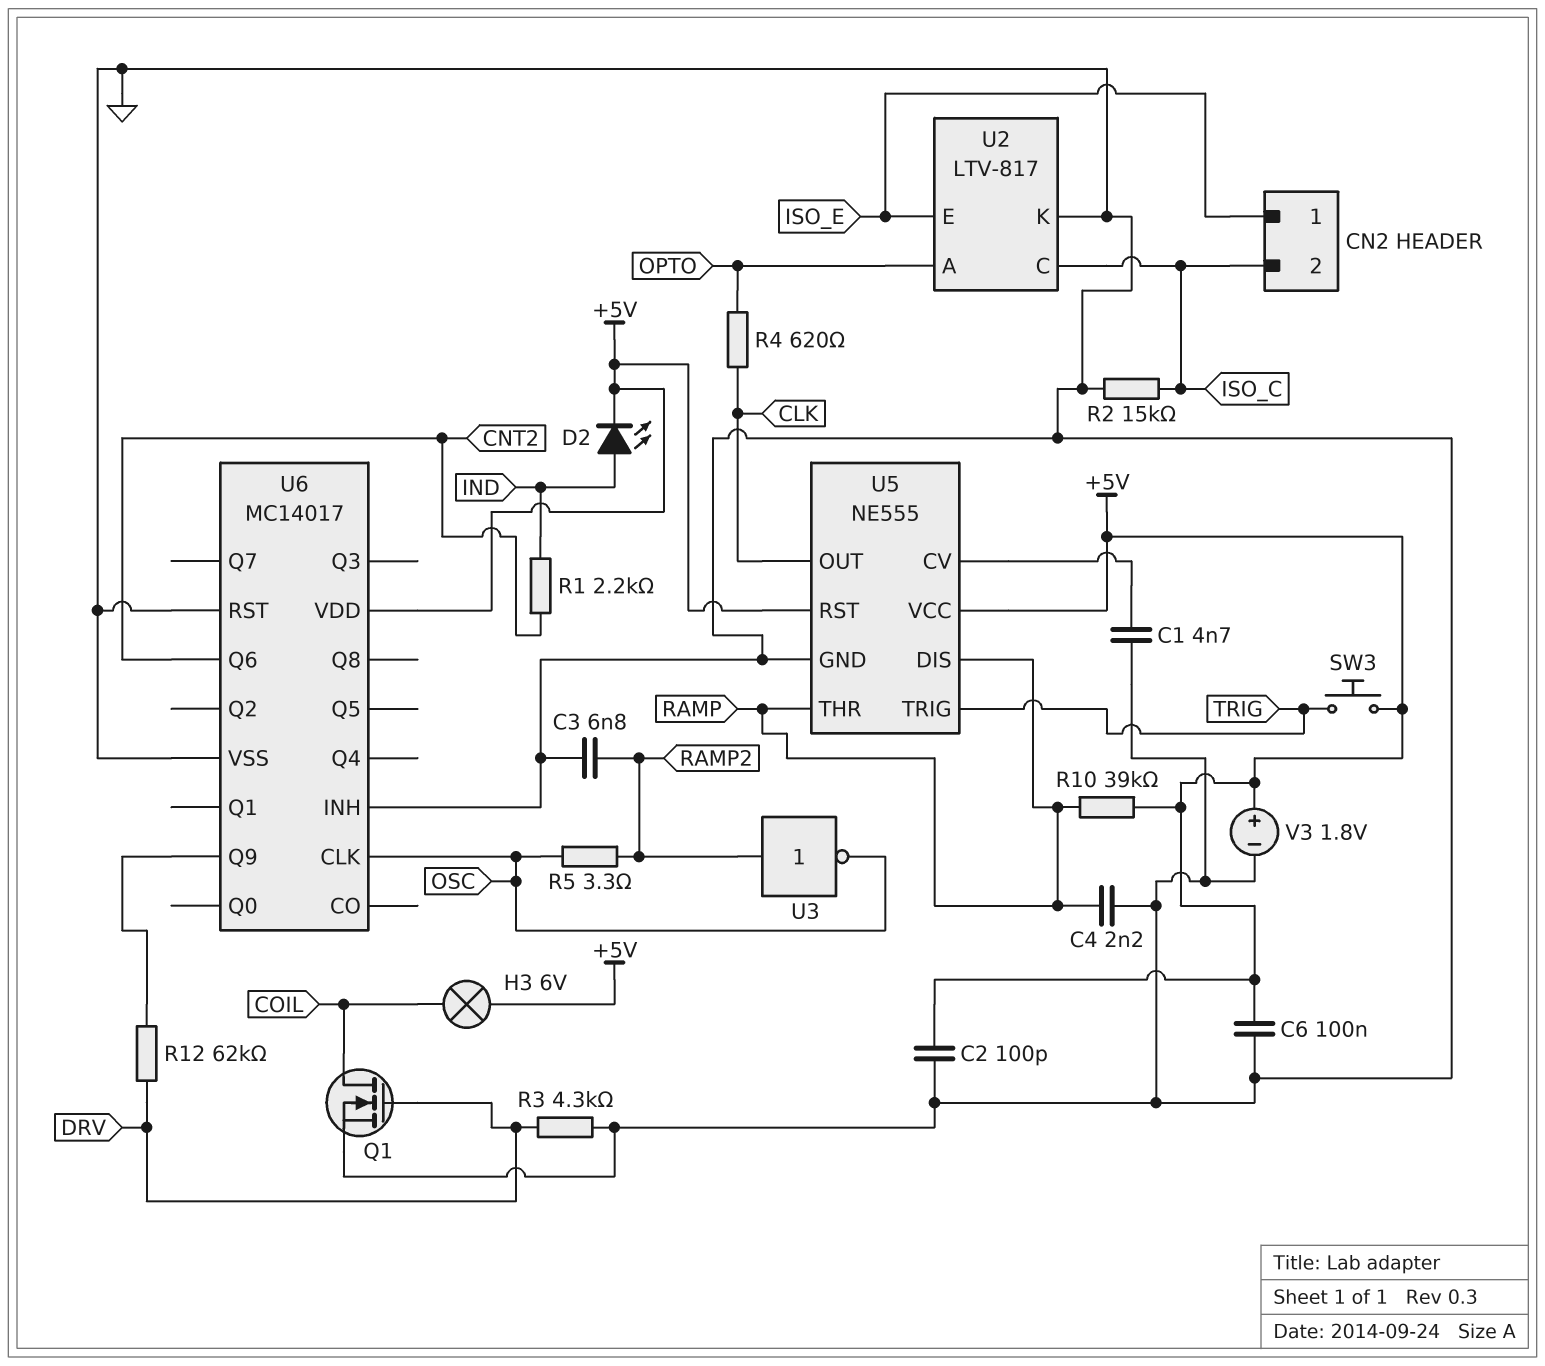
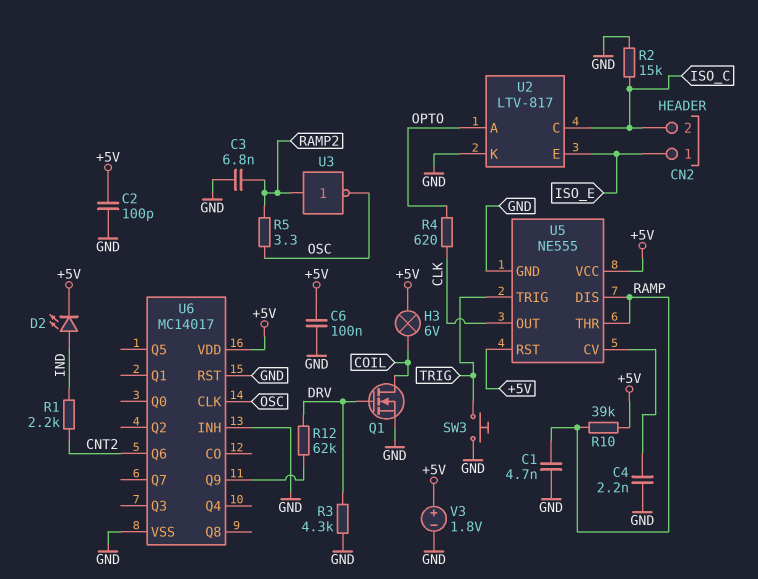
C1: 4.7nF (GND, U5/CV) -> 4.7nF (GND, RAMP)
C4: 2.2nF (GND, RAMP) -> 2.2nF (GND, U5/CV)
SW3: button (+5V, TRIG) -> button (GND, TRIG)

